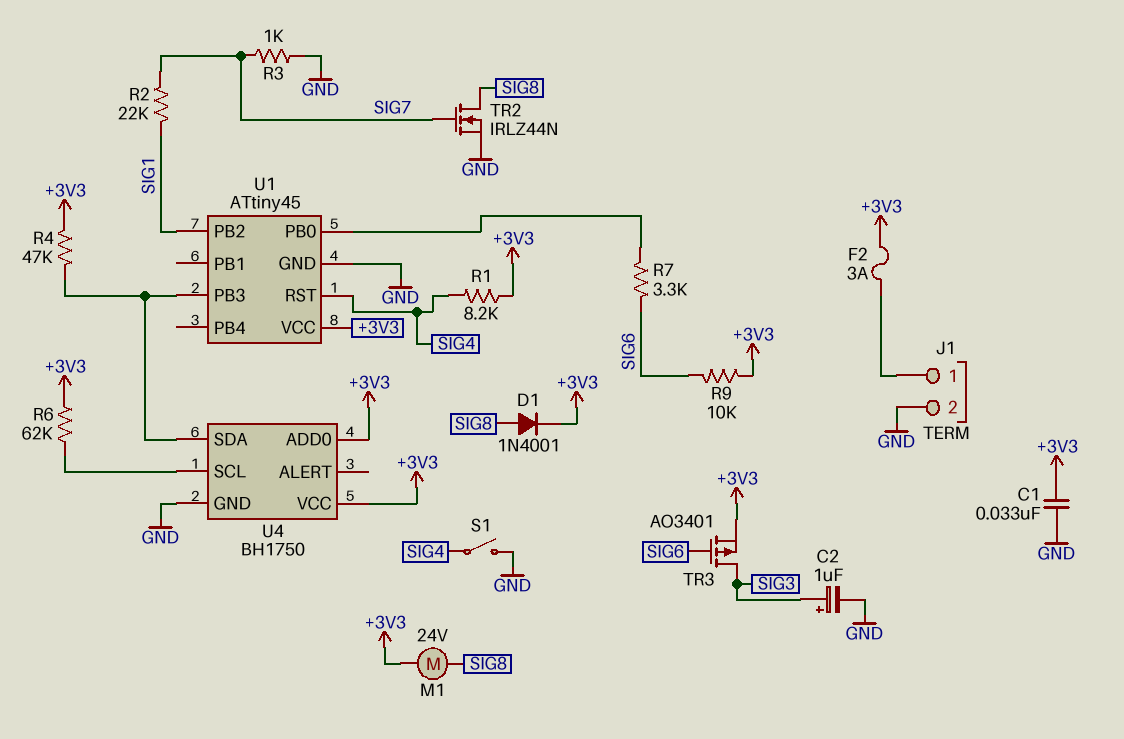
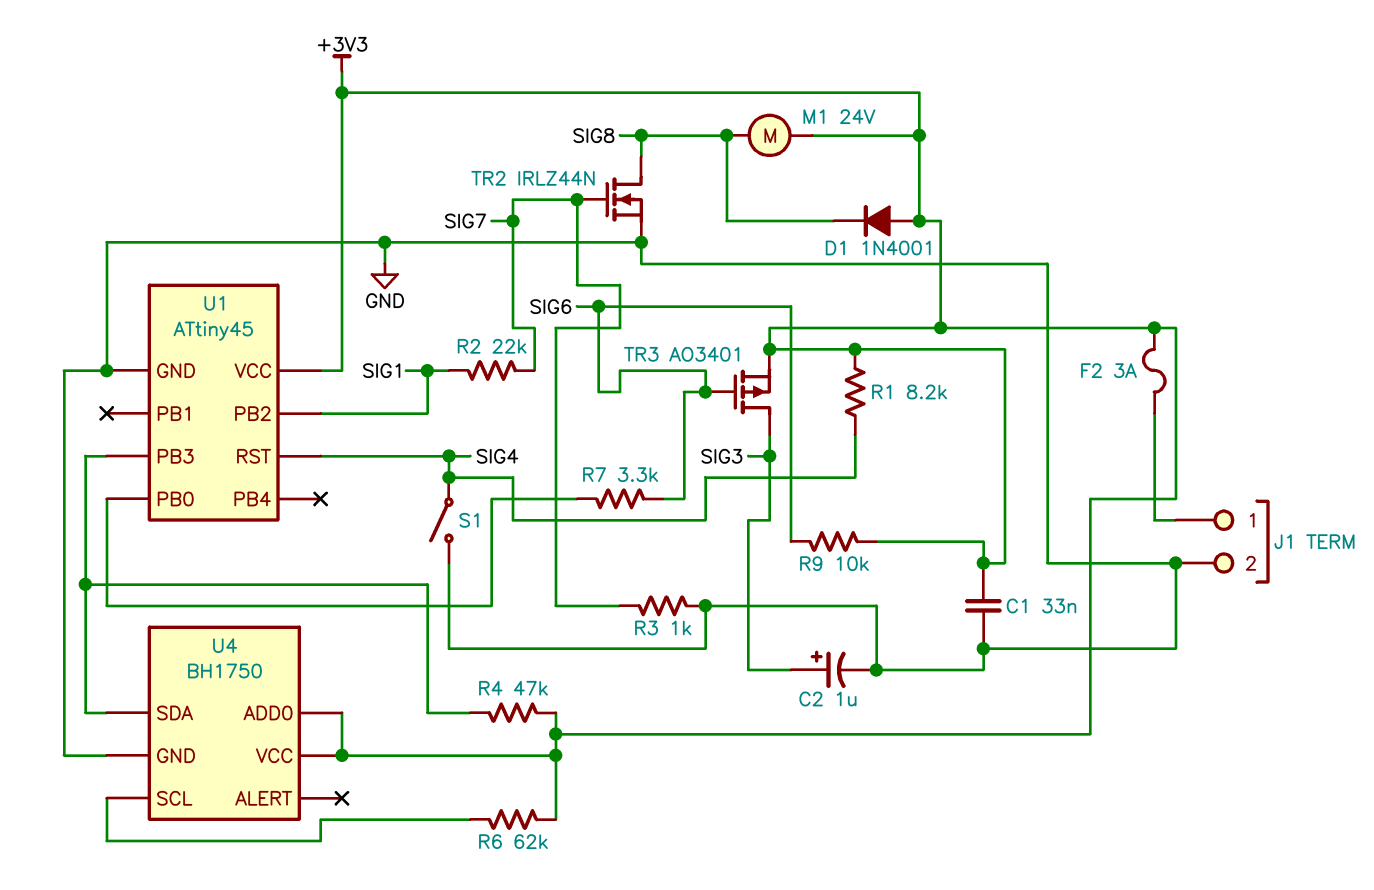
D1: diode 1N4001 (A SIG8, K +3V3) -> diode 1N4001 (A +3V3, K SIG8)

